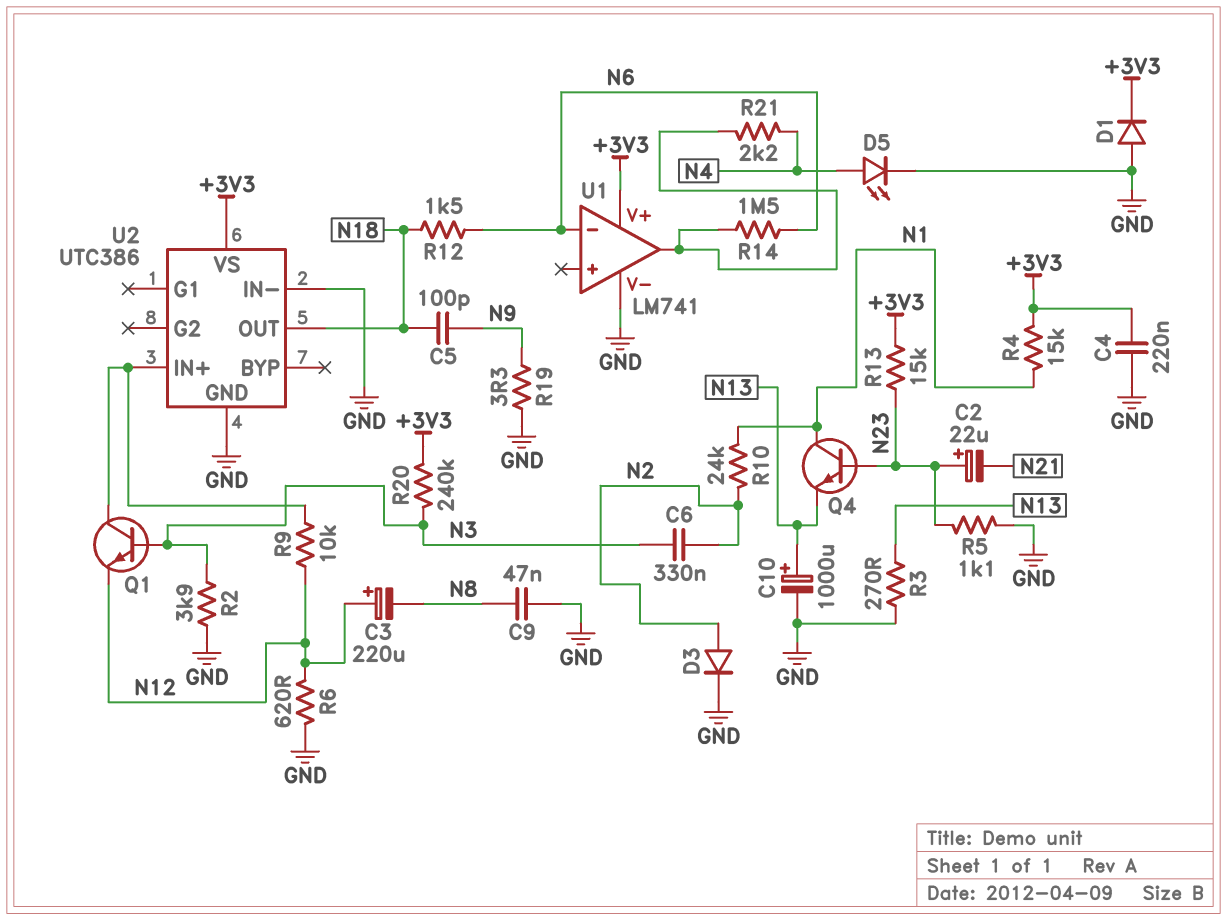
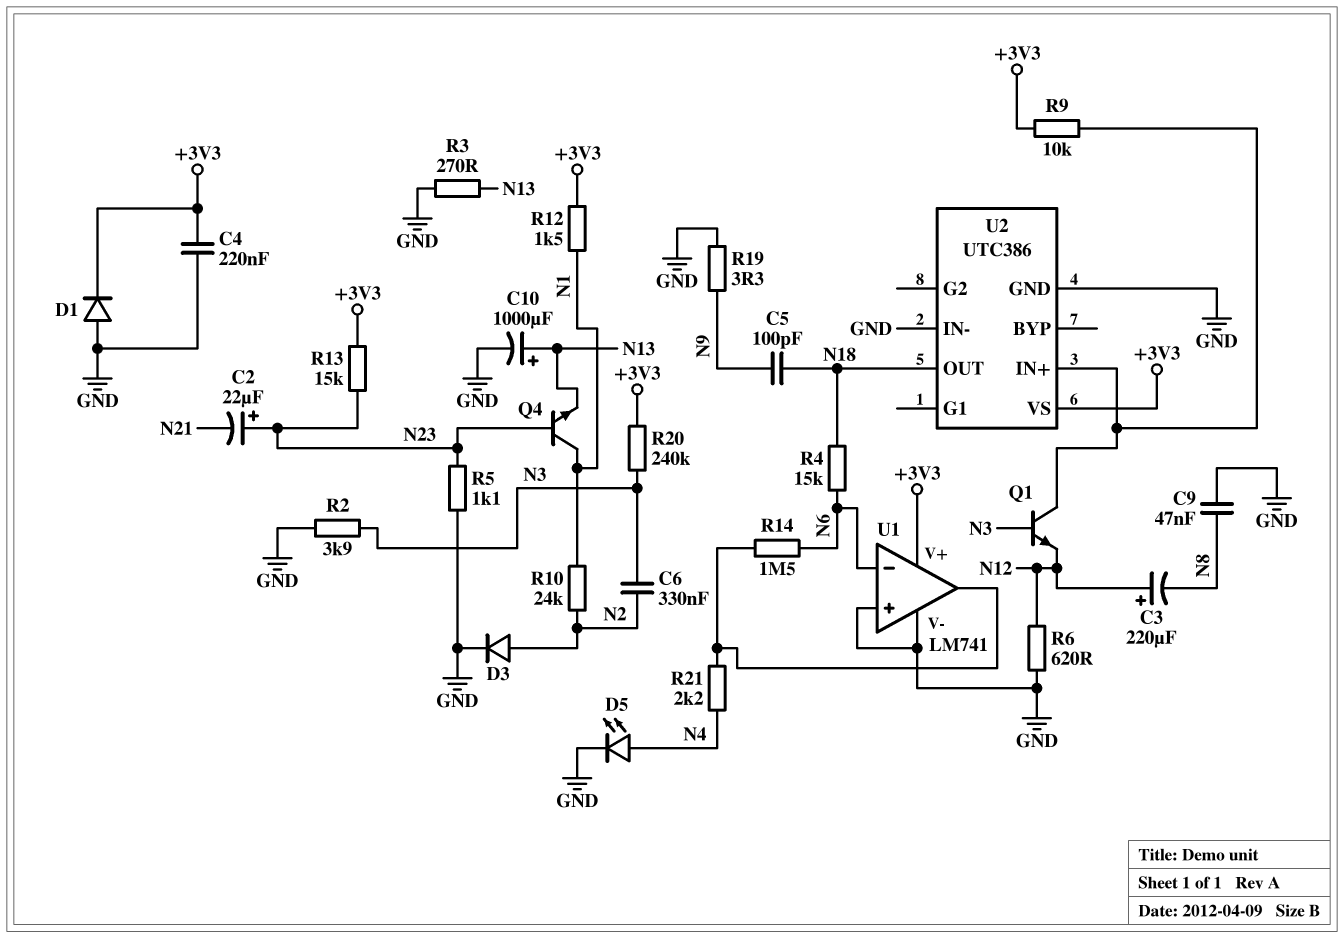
R4: 15k (+3V3, N1) -> 15k (N6, N18)
R9: 10k (N12, U2/IN+) -> 10k (+3V3, U2/IN+)
R12: 1.5k (N6, N18) -> 1.5k (+3V3, N1)
U1 pin in+: none -> GND

